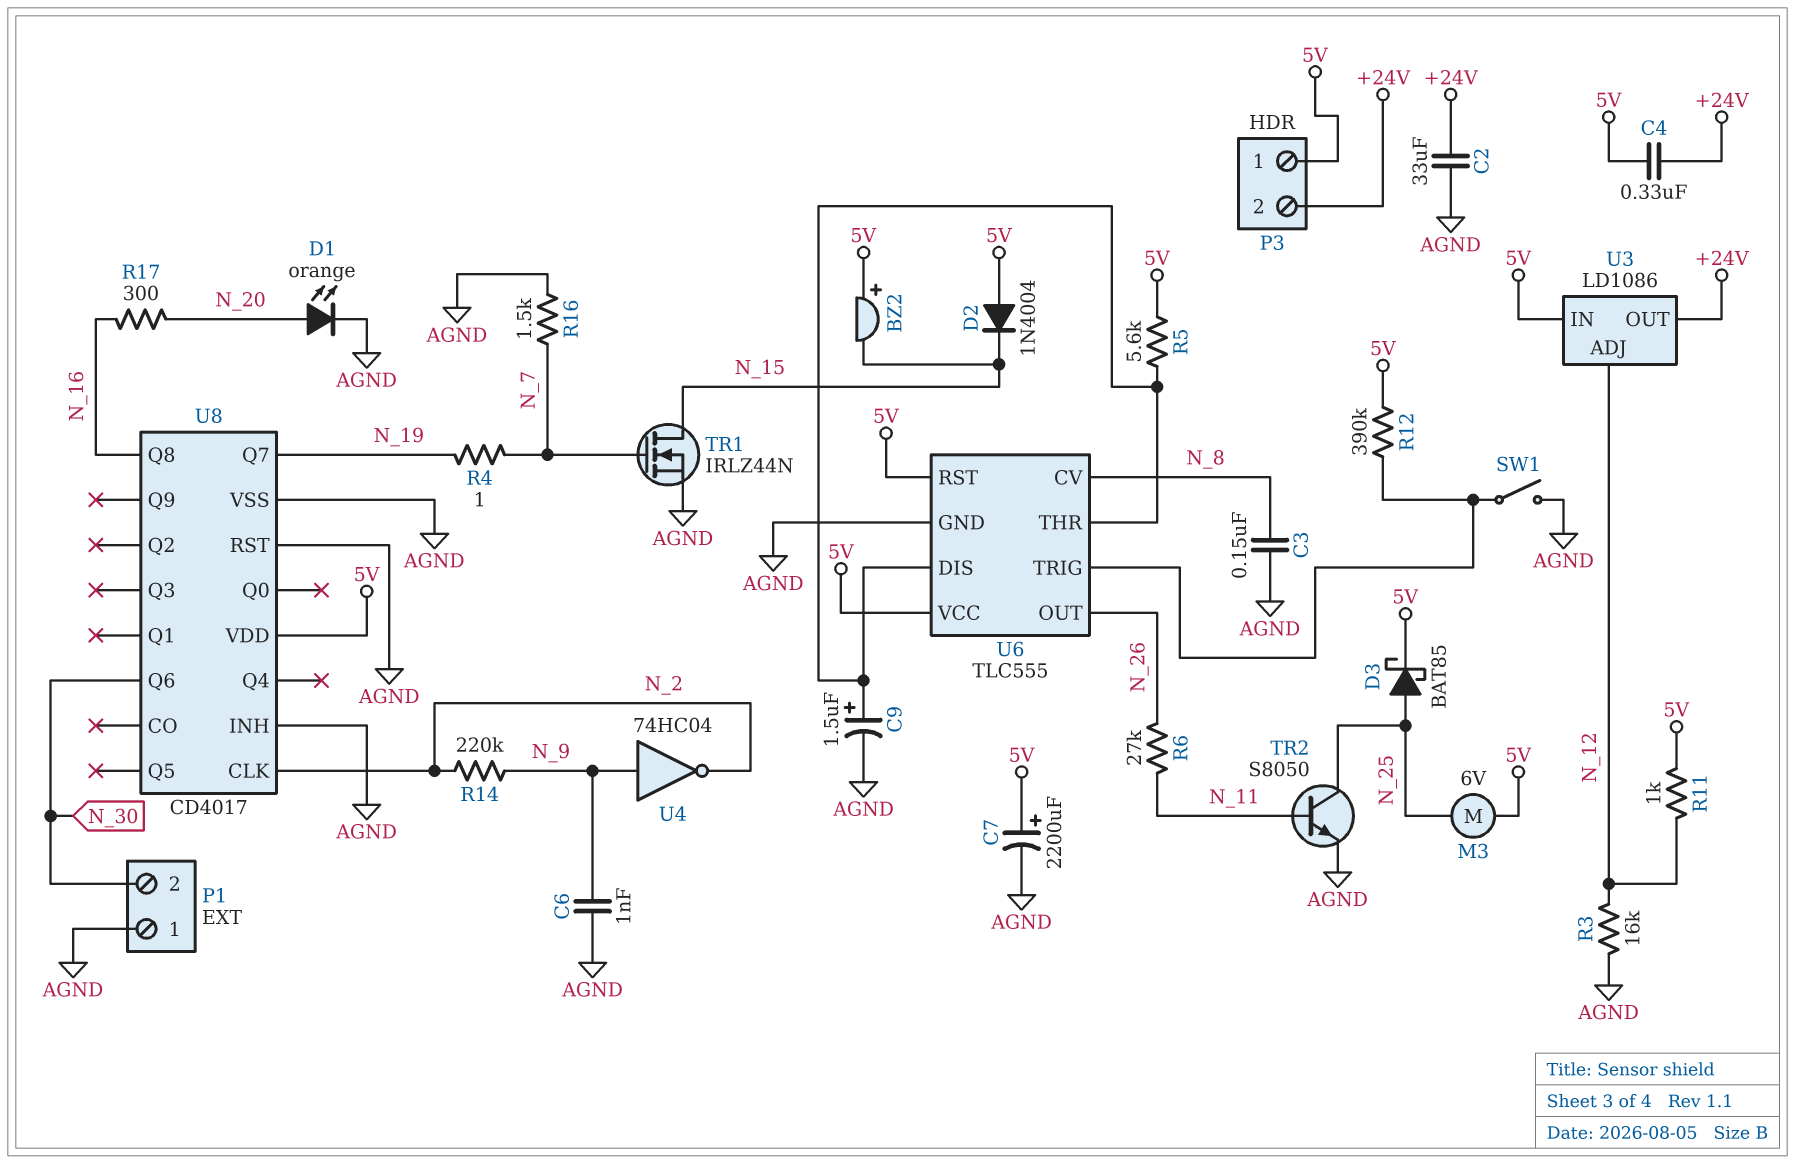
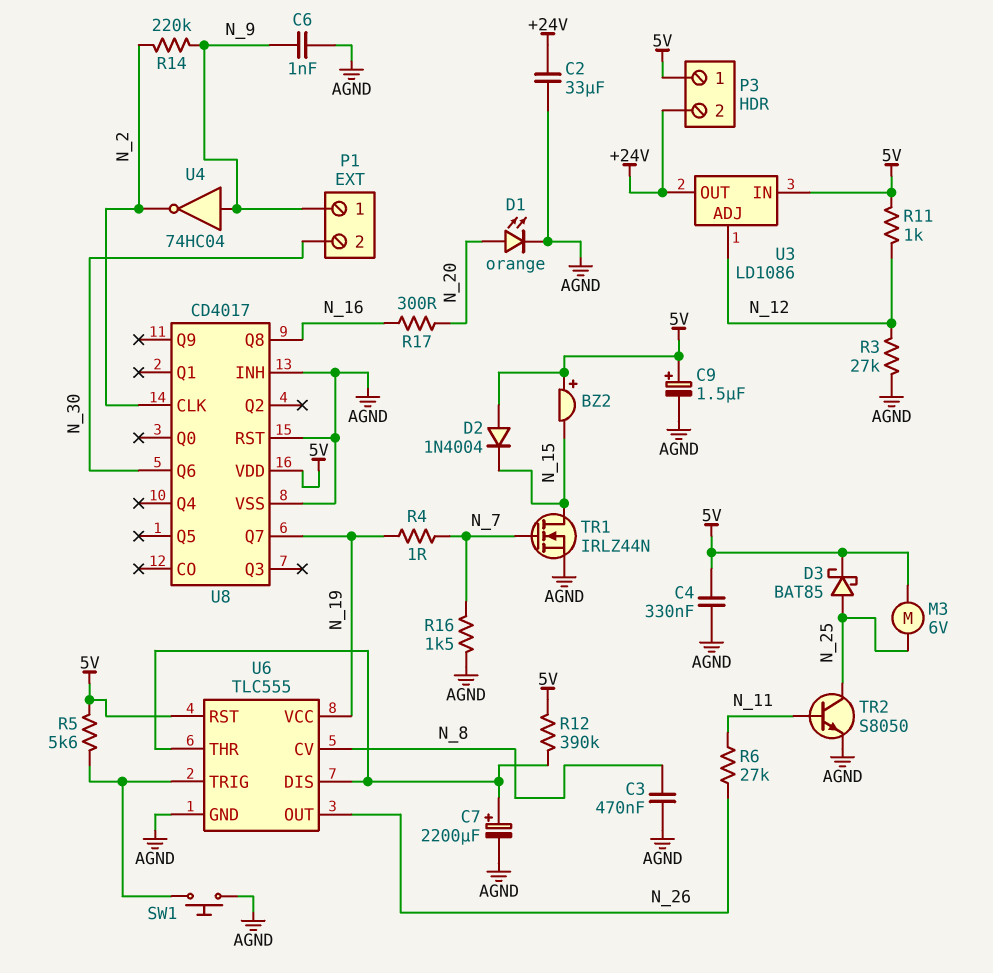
C3: 150nF (AGND, N_8) -> 470nF (AGND, N_8)
C4: 330nF (+24V, 5V) -> 330nF (5V, AGND)
C7: 2200uF (plus 5V, minus AGND) -> 2200uF (plus U6/DIS, minus AGND)
C9: 1.5uF (plus U6/DIS, minus AGND) -> 1.5uF (plus 5V, minus AGND)
P1 pin 1: AGND -> N_9
R3: 16k (AGND, N_12) -> 27k (AGND, N_12)
R5: 5.6k (5V, U6/DIS) -> 5.6k (5V, U6/TRIG)
R12: 390k (5V, U6/TRIG) -> 390k (5V, U6/DIS)
SW1: switch (AGND, U6/TRIG) -> button (AGND, U6/TRIG)
U6 pin VCC: 5V -> N_19

